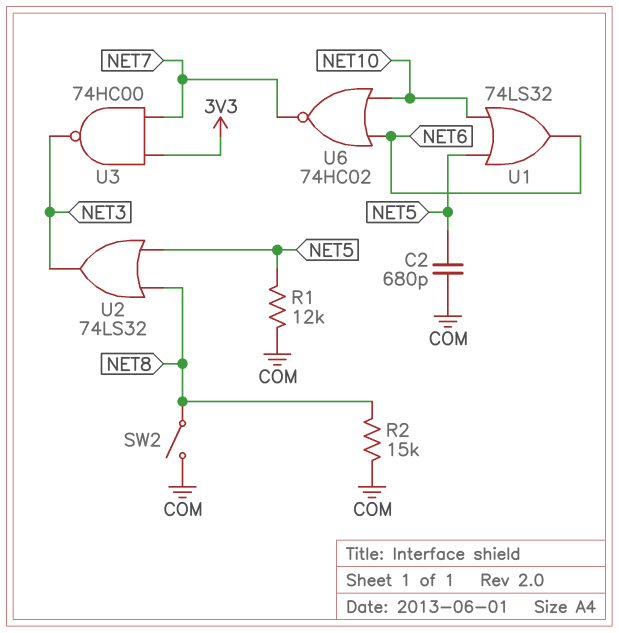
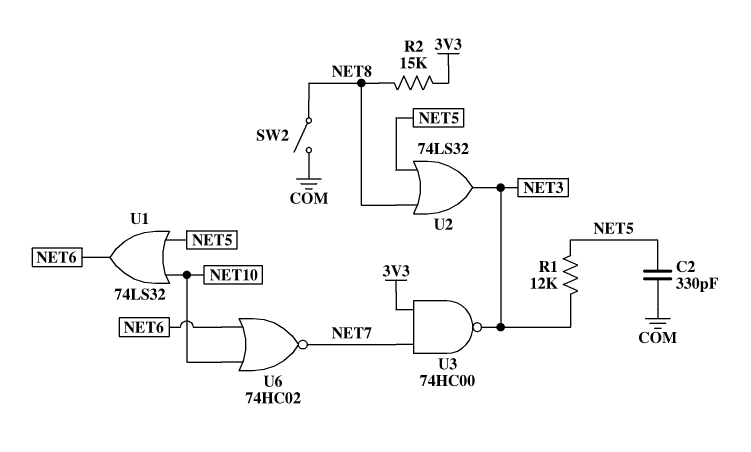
C2: 680pF (COM, NET5) -> 330pF (COM, NET5)
R1: 12k (COM, NET5) -> 12k (NET3, NET5)
R2: 15k (COM, NET8) -> 15k (3V3, NET8)

